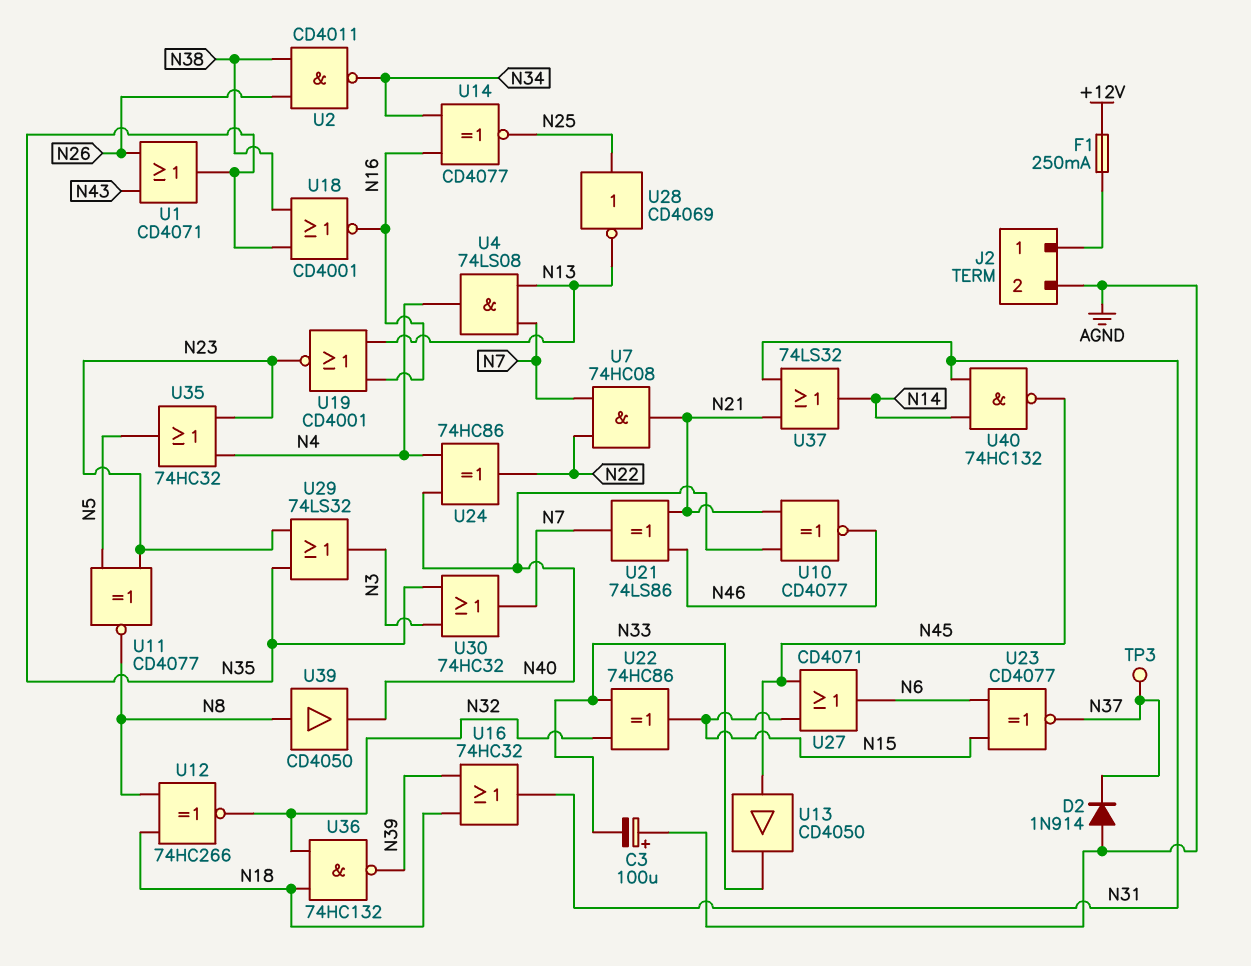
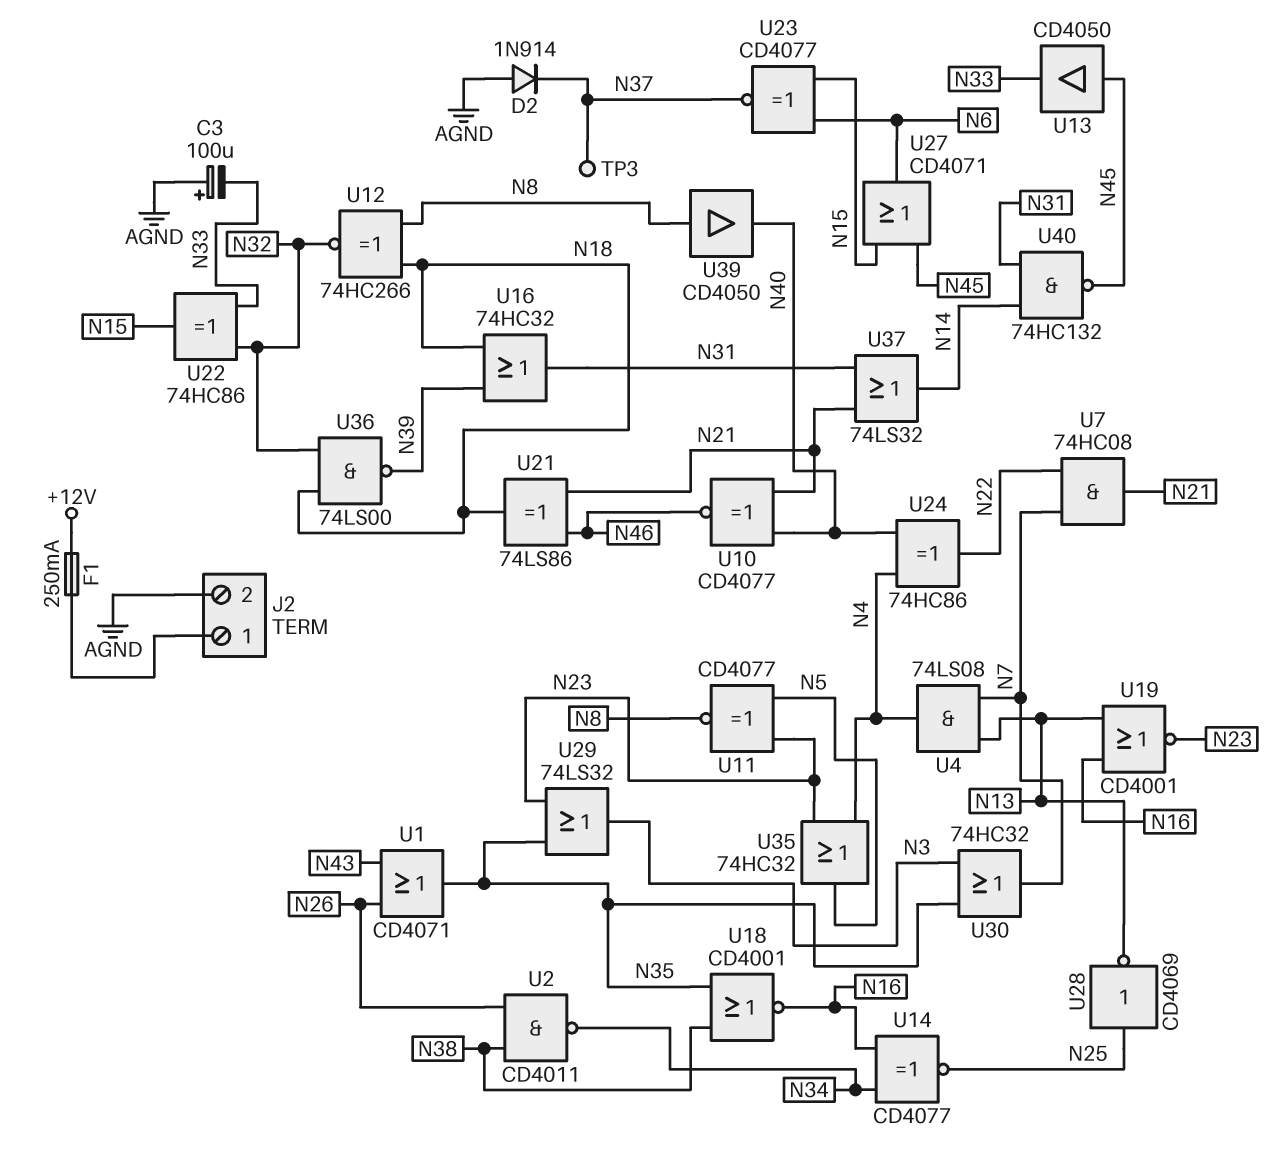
U21: XOR 74LS86 (in N21, in N46, out N7) -> XOR 74LS86 (in N21, in N46, out N18)
U36: NAND 74HC132 (in N18, in N32, out N39) -> NAND 74LS00 (in N18, in N32, out N39)

